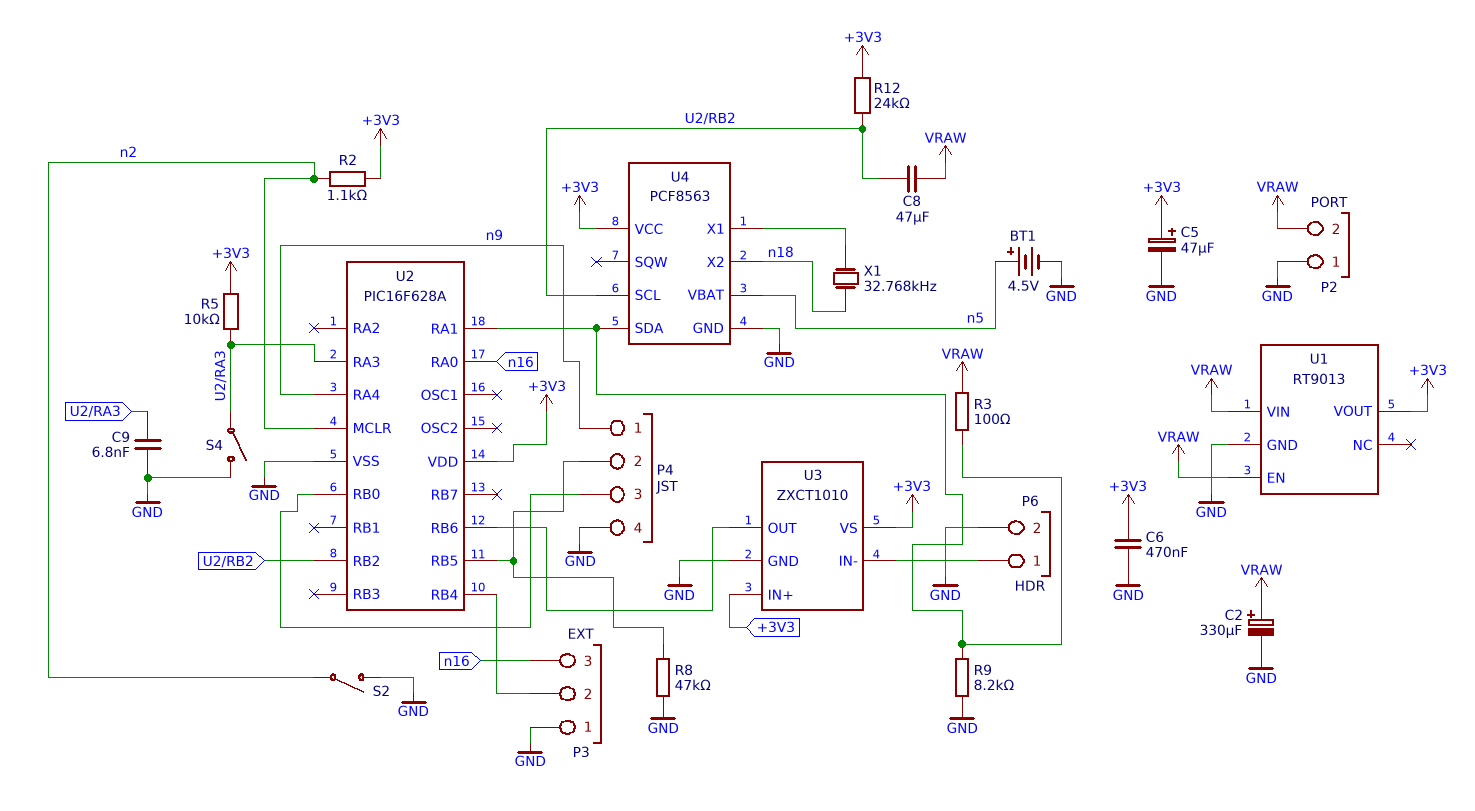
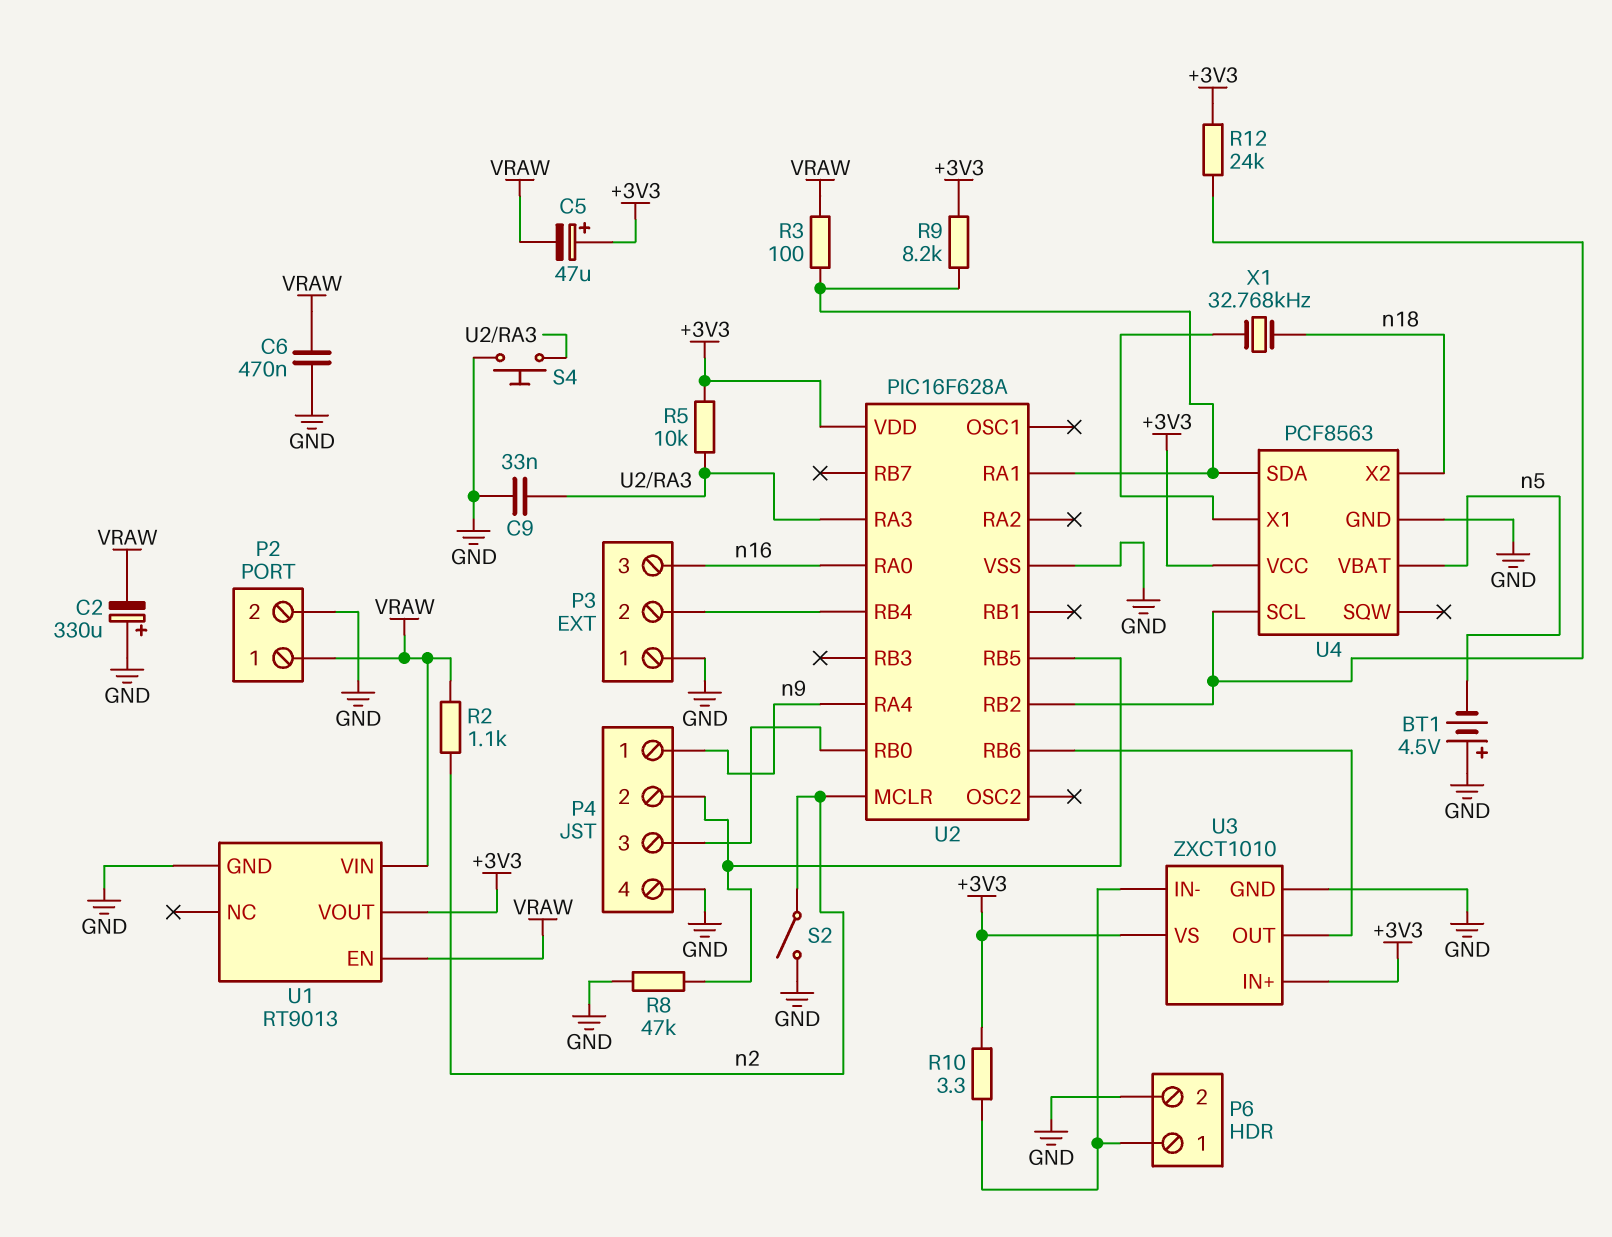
BT1: 4.5V (plus n5, minus GND) -> 4.5V (plus GND, minus n5)
C2: 330uF (plus VRAW, minus GND) -> 330uF (plus GND, minus VRAW)
C5: 47uF (plus +3V3, minus GND) -> 47uF (plus +3V3, minus VRAW)
C6: 470nF (+3V3, GND) -> 470nF (GND, VRAW)
C8: 47uF (U2/RB2, VRAW) -> none
C9: 6.8nF (GND, U2/RA3) -> 33nF (GND, U2/RA3)
P2 pin 1: GND -> VRAW
P2 pin 2: VRAW -> GND
R2: 1.1k (+3V3, n2) -> 1.1k (VRAW, n2)
R9: 8.2k (GND, U2/RA1) -> 8.2k (+3V3, U2/RA1)
R10: none -> 3.3 (+3V3, P6/1)
S4: switch (GND, U2/RA3) -> button (GND, U2/RA3)

